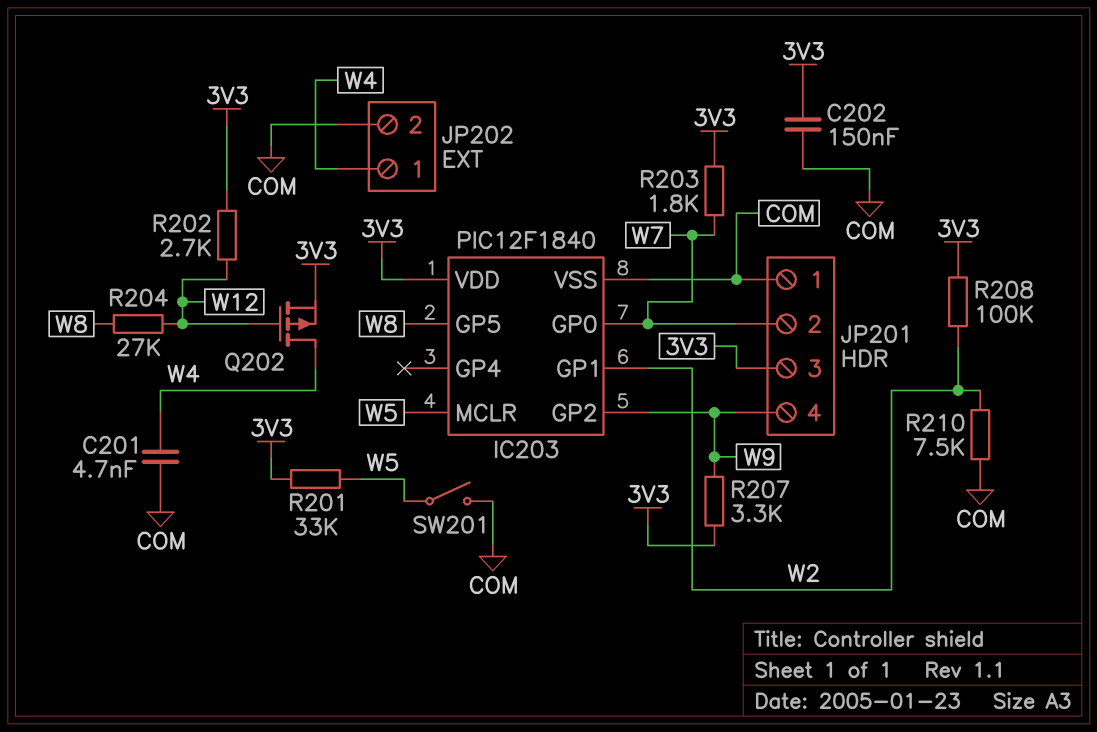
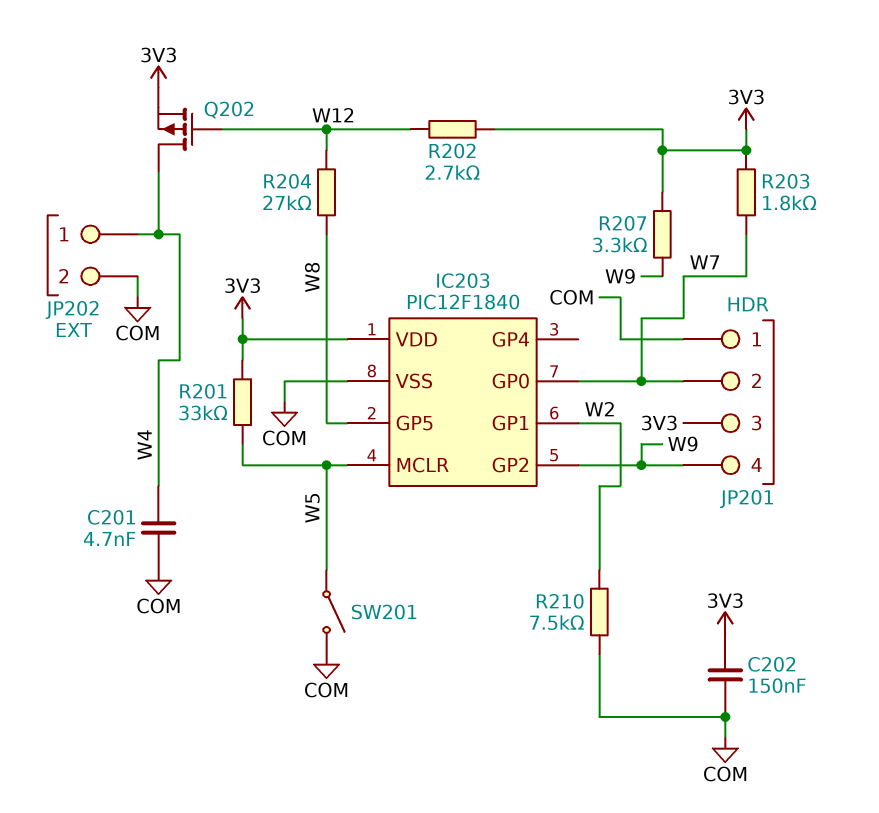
R208: 100k (3V3, W2) -> none

